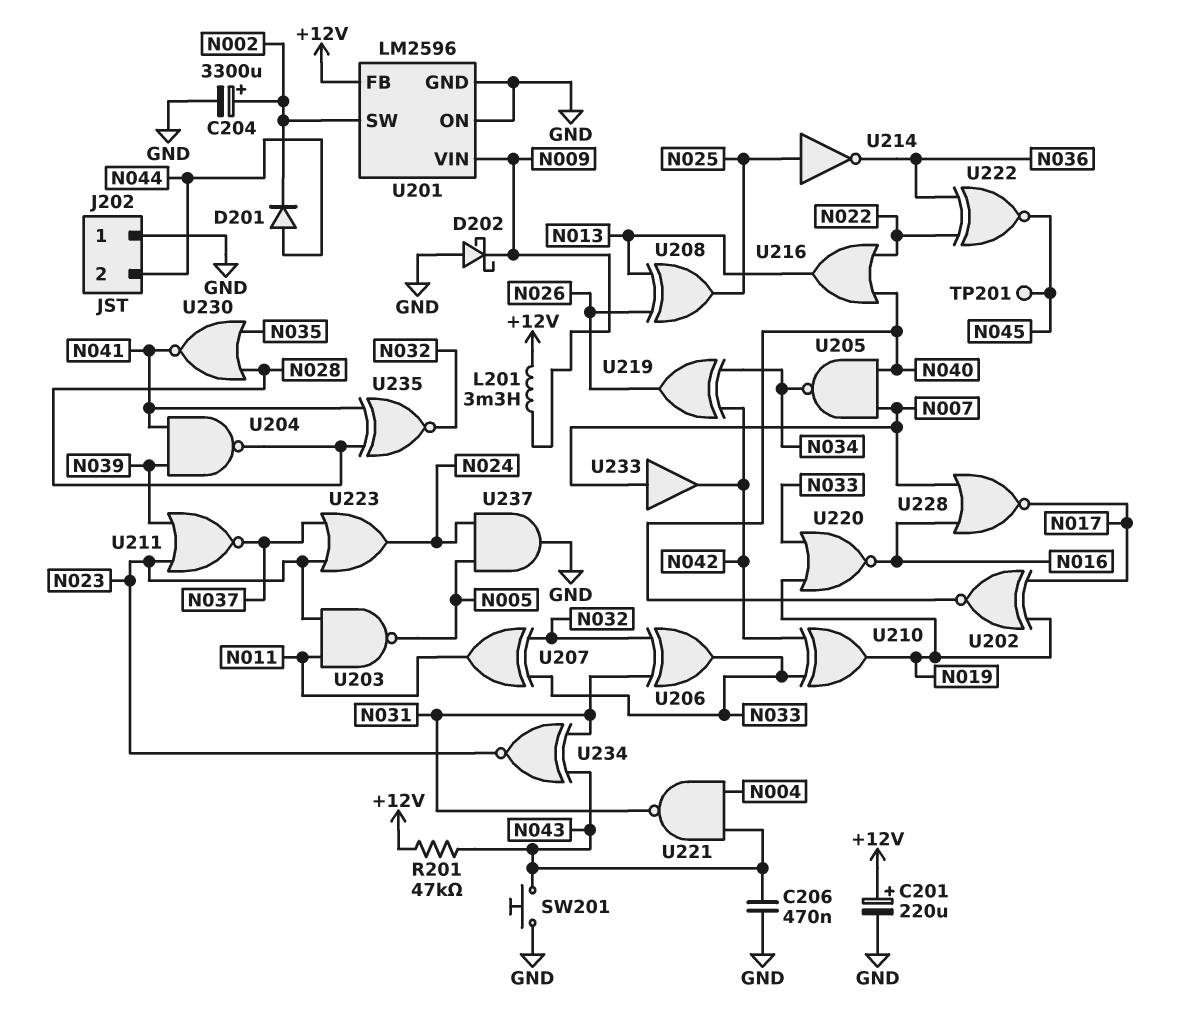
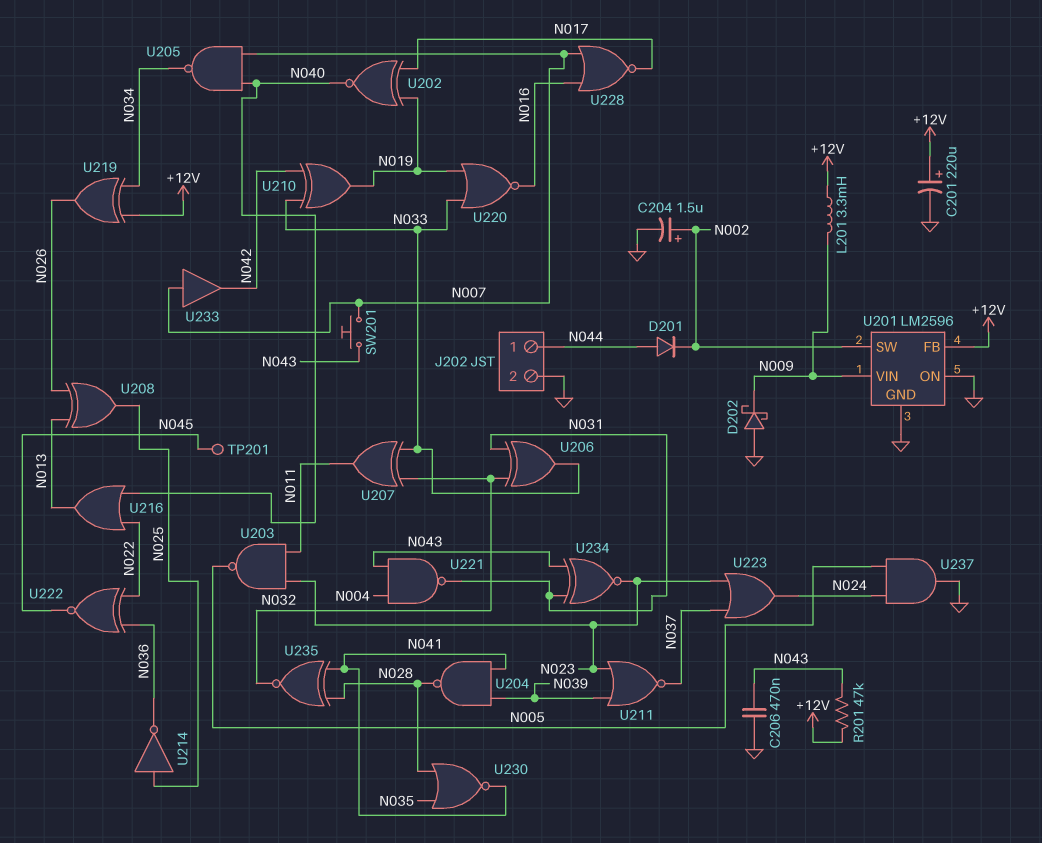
C204: 3300uF (plus N002, minus GND) -> 1.5uF (plus N002, minus GND)
J202 pin 1: GND -> N044
J202 pin 2: N044 -> GND
SW201: button (GND, N043) -> button (N007, N043)
U219: XOR (in N034, in N042, out N026) -> XOR (in +12V, in N034, out N026)

